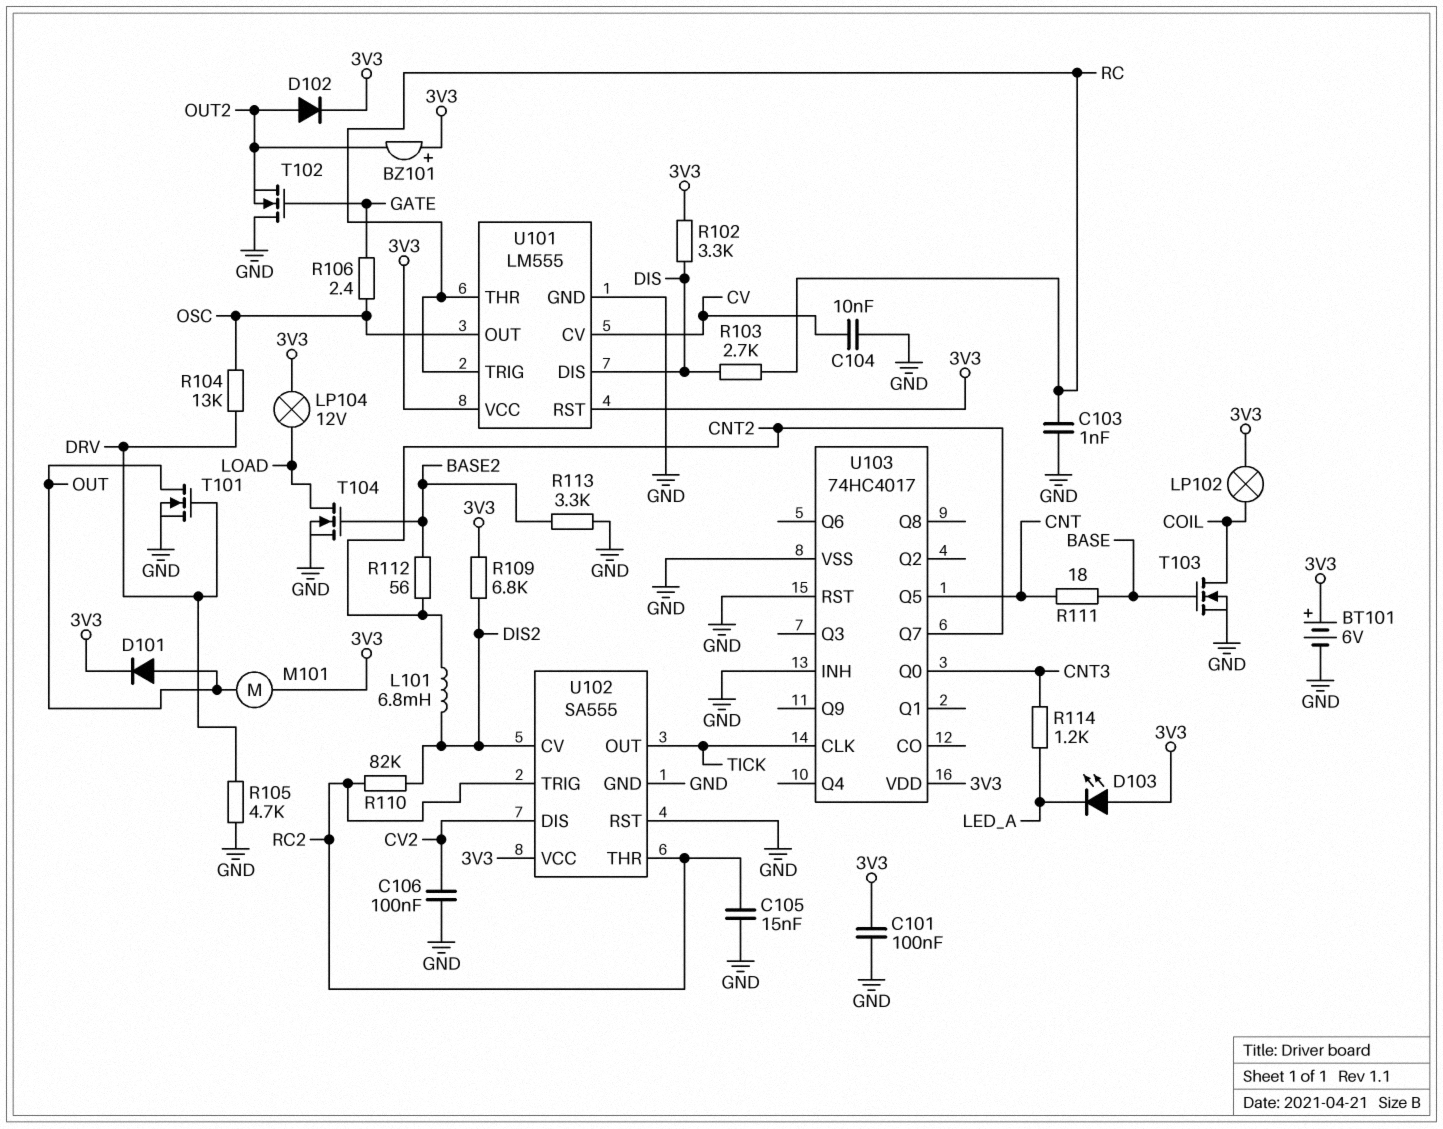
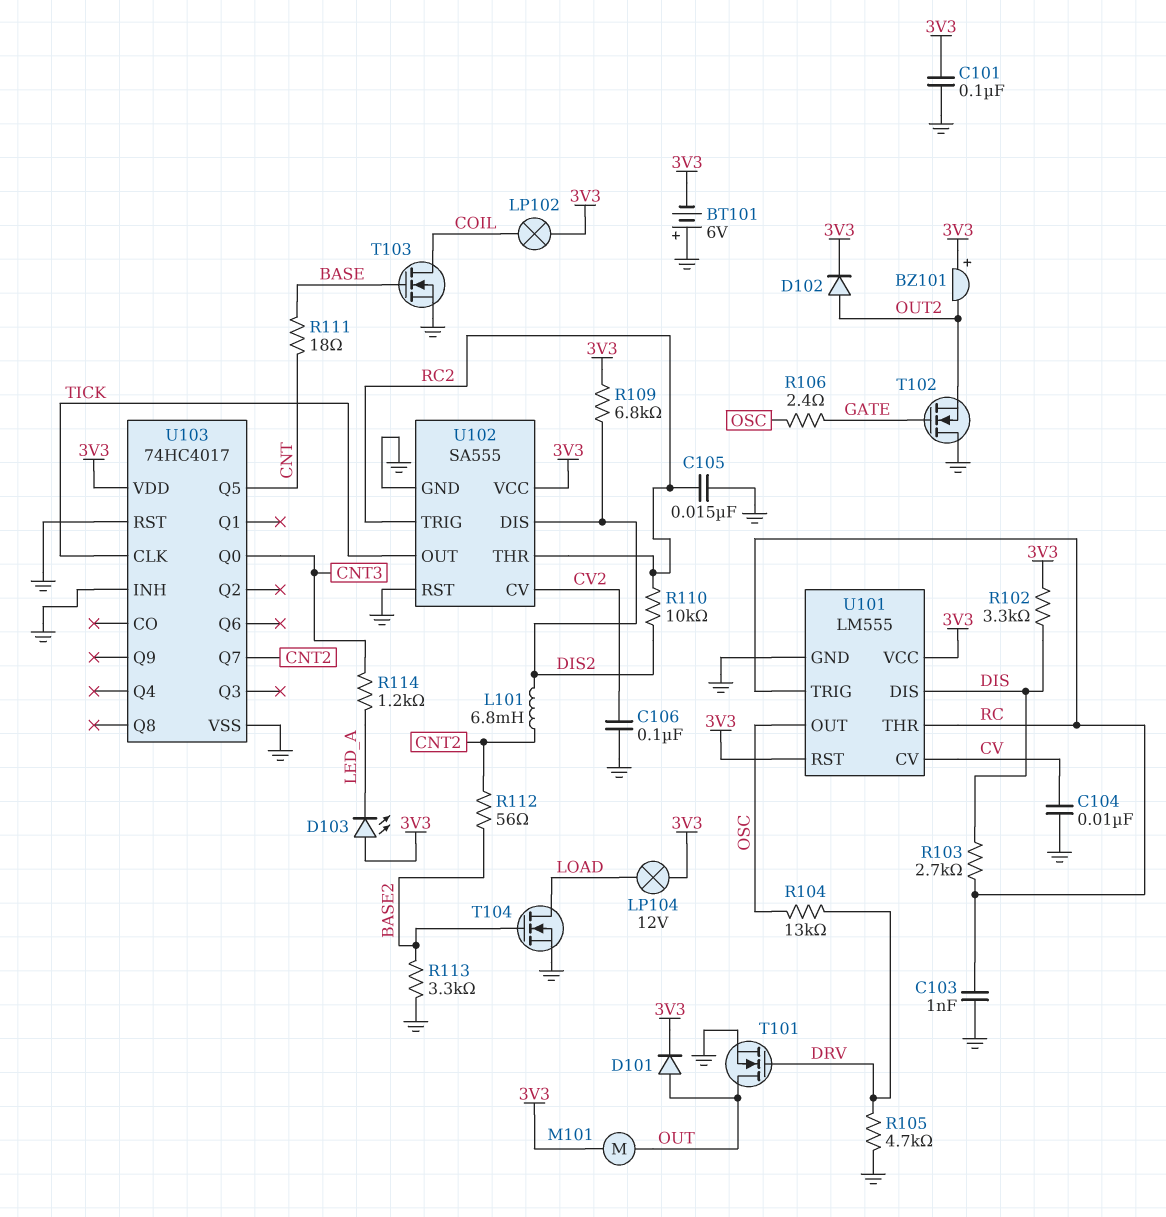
BT101: 6V (plus 3V3, minus GND) -> 6V (plus GND, minus 3V3)
R110: 82k (DIS2, RC2) -> 10k (DIS2, RC2)
U102 pin CV: DIS2 -> CV2
U102 pin DIS: CV2 -> DIS2

